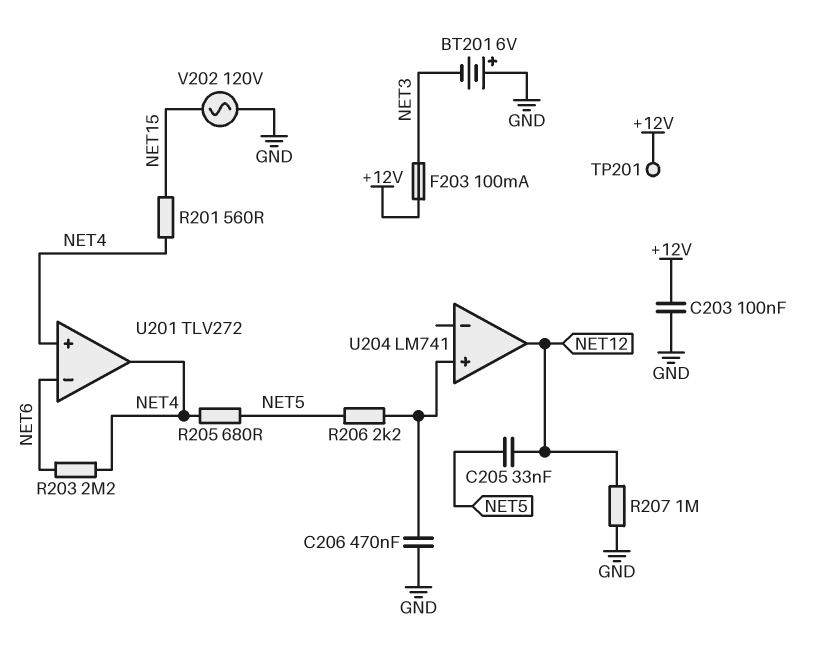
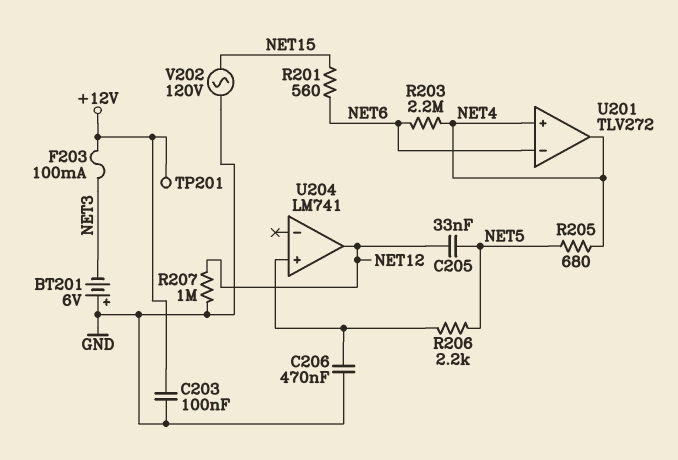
R201: 560 (NET4, NET15) -> 560 (NET6, NET15)

